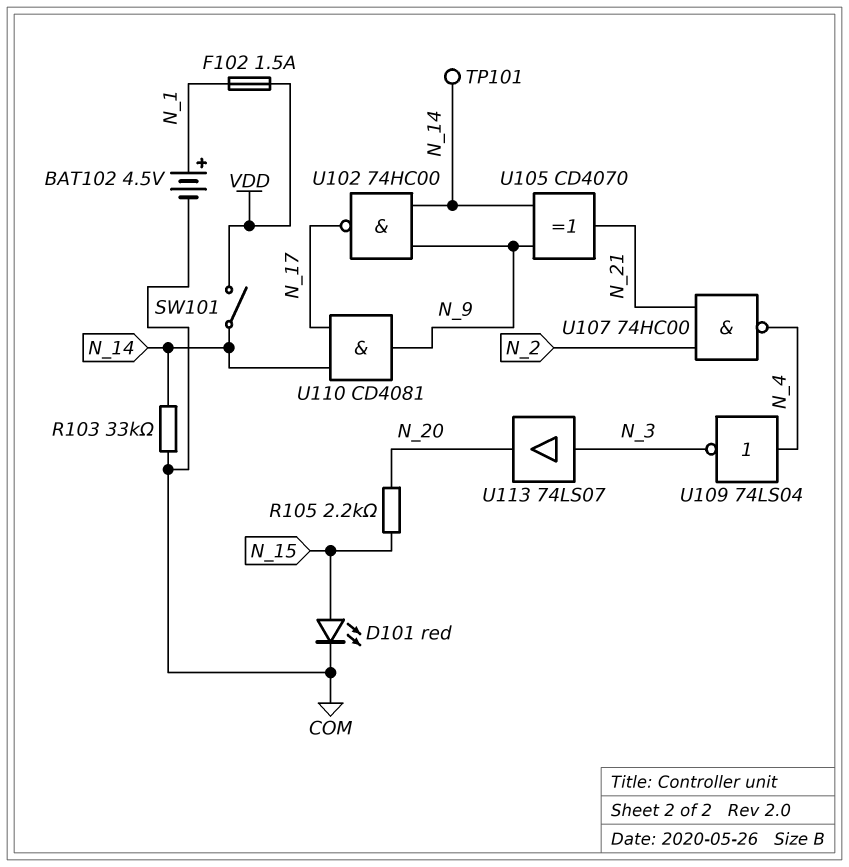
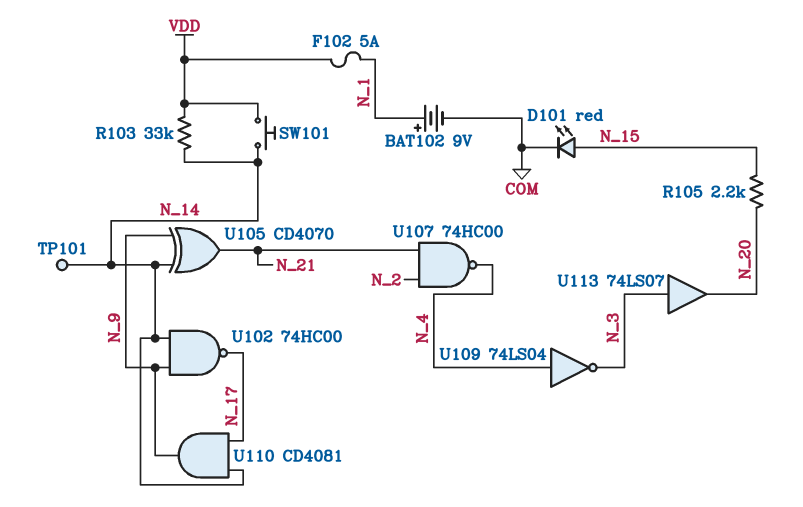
BAT102: 4.5V (plus N_1, minus COM) -> 9V (plus N_1, minus COM)
F102: 1.5A (N_1, VDD) -> 5A (N_1, VDD)
R103: 33k (COM, N_14) -> 33k (N_14, VDD)
SW101: switch (N_14, VDD) -> button (N_14, VDD)

